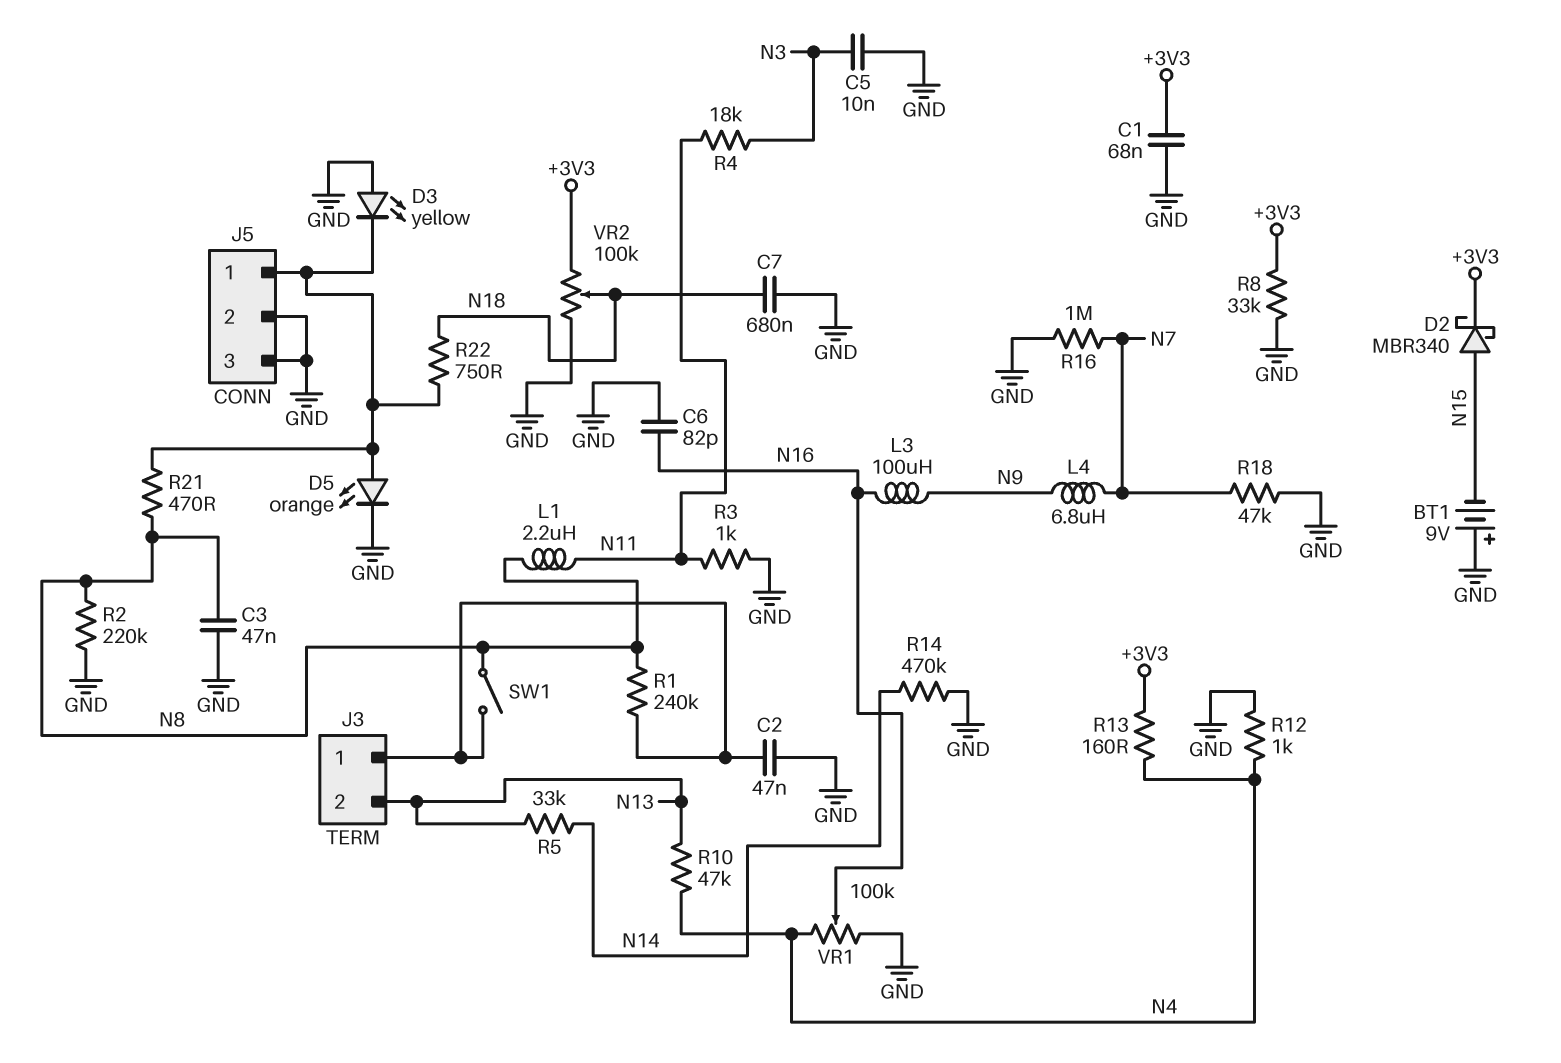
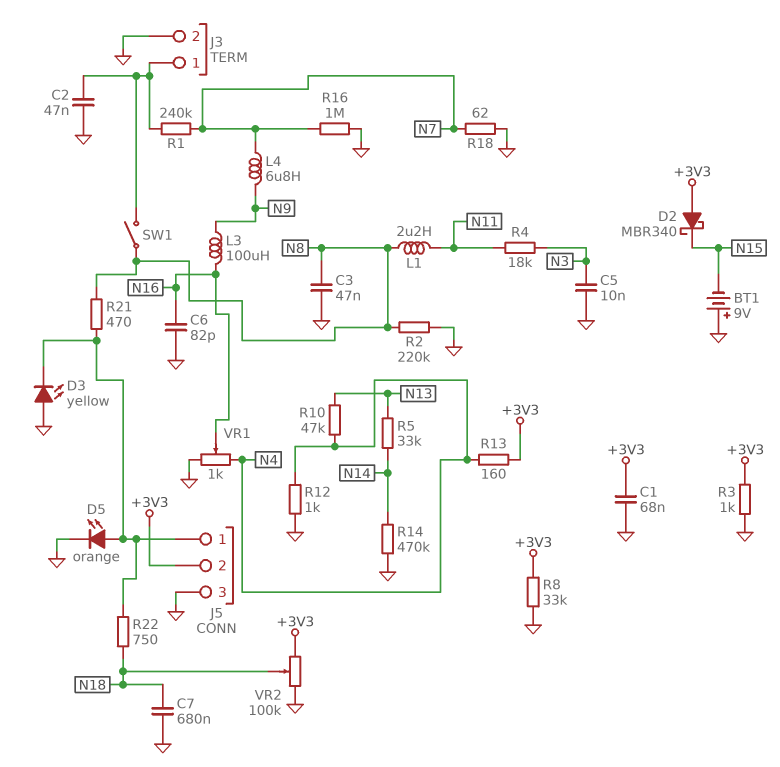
D2: schottky MBR340 (A N15, K +3V3) -> schottky MBR340 (A +3V3, K N15)
J3 pin 2: N13 -> GND
J5 pin 2: GND -> +3V3
R1: 240k (J3/1, N8) -> 240k (J3/1, N7)
R3: 1k (GND, N11) -> 1k (+3V3, GND)
R18: 47k (GND, N7) -> 62 (GND, N7)
VR1: 100k (GND, N4, wiper N16) -> 1k (GND, N4, wiper N16)

